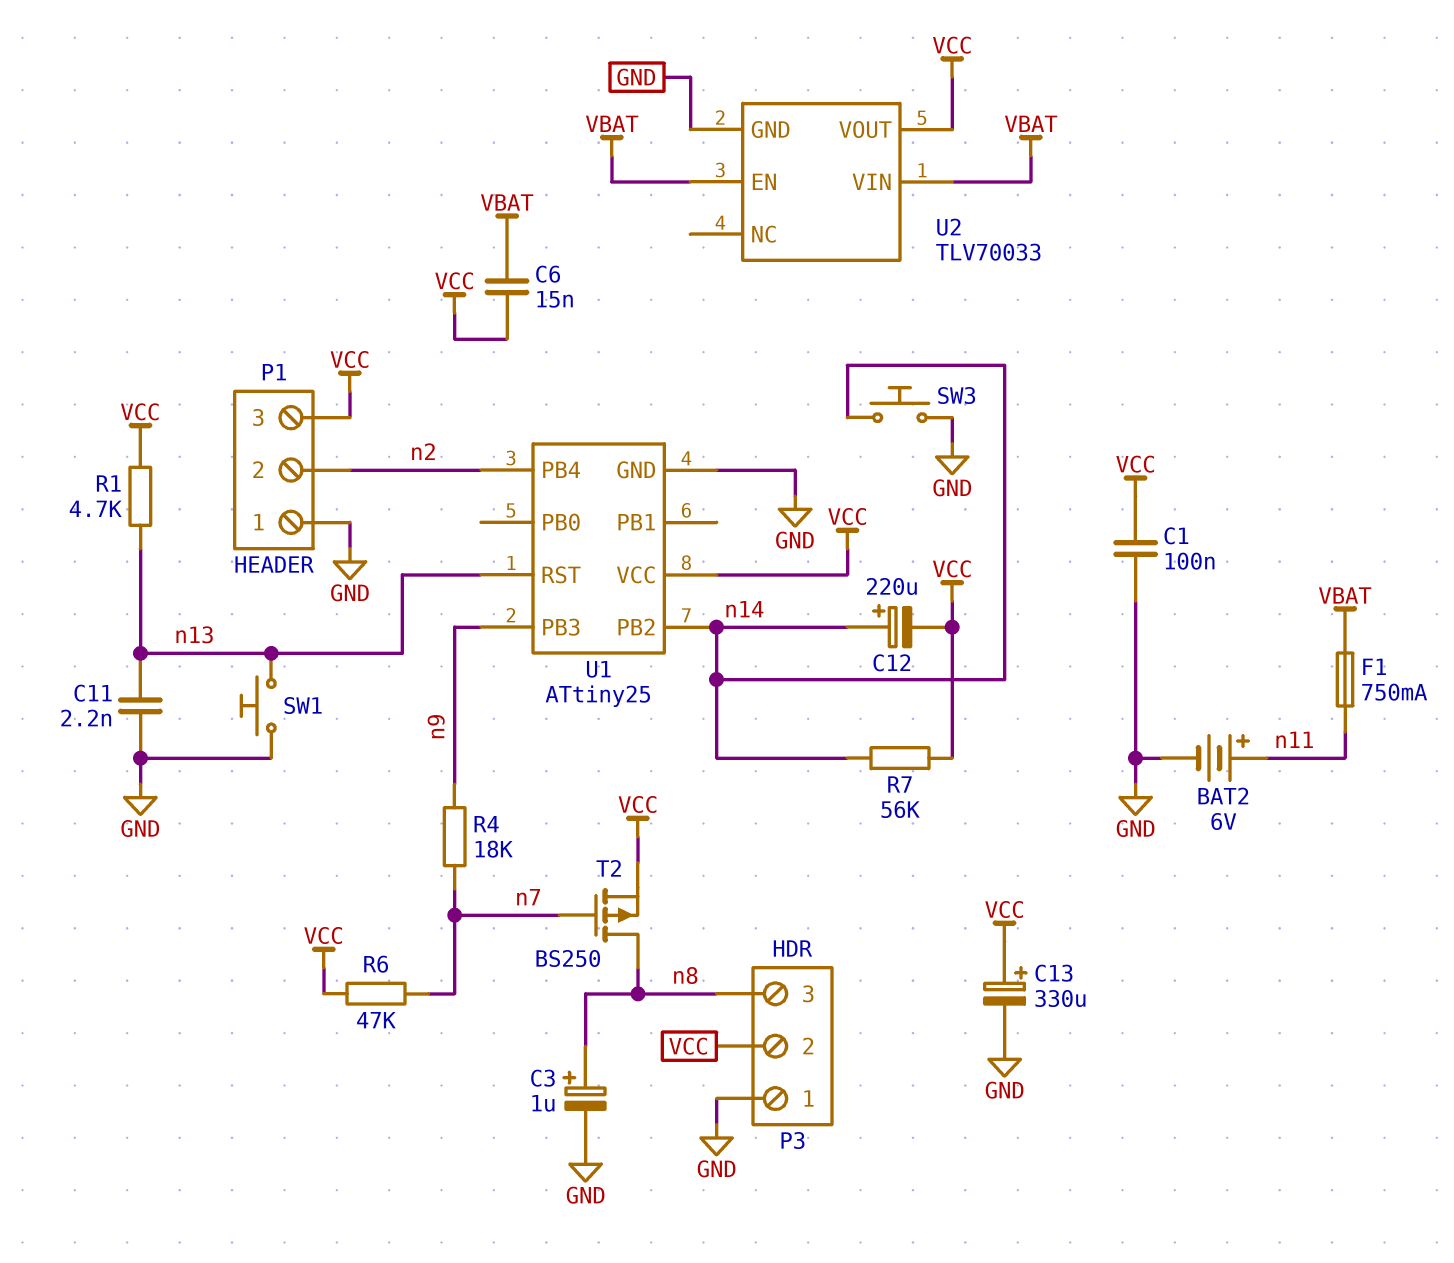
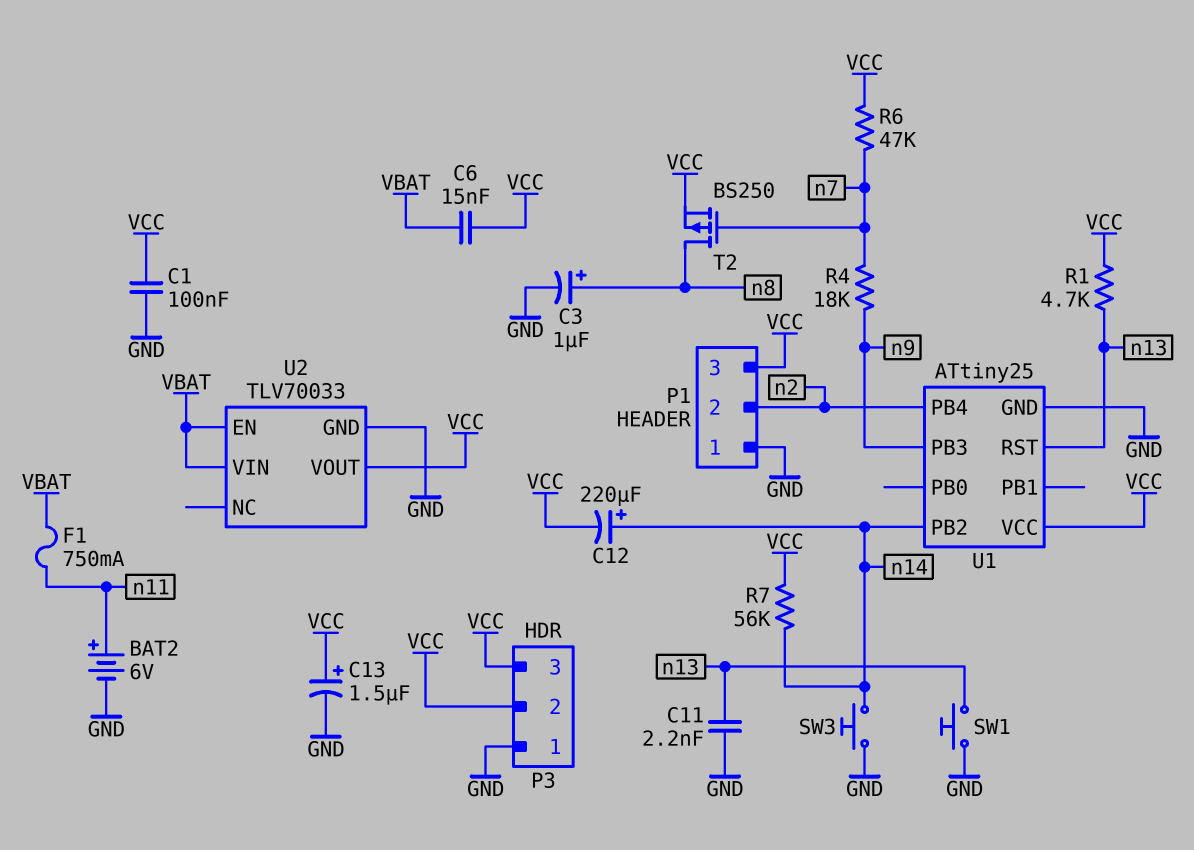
C13: 330uF (plus VCC, minus GND) -> 1.5uF (plus VCC, minus GND)
P3 pin 3: n8 -> VCC

